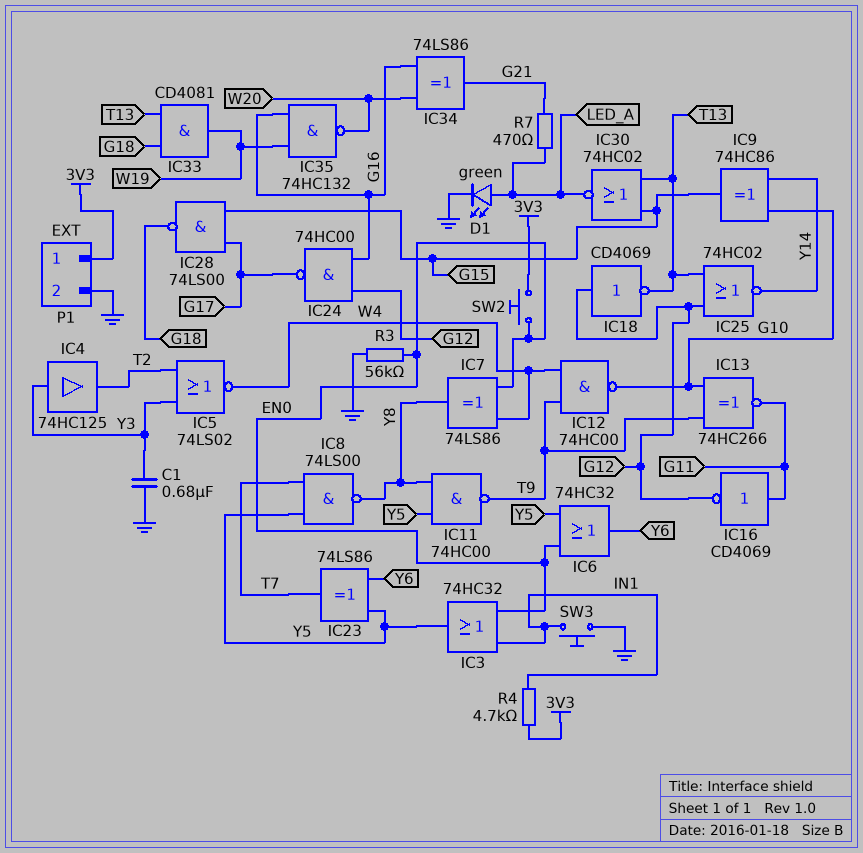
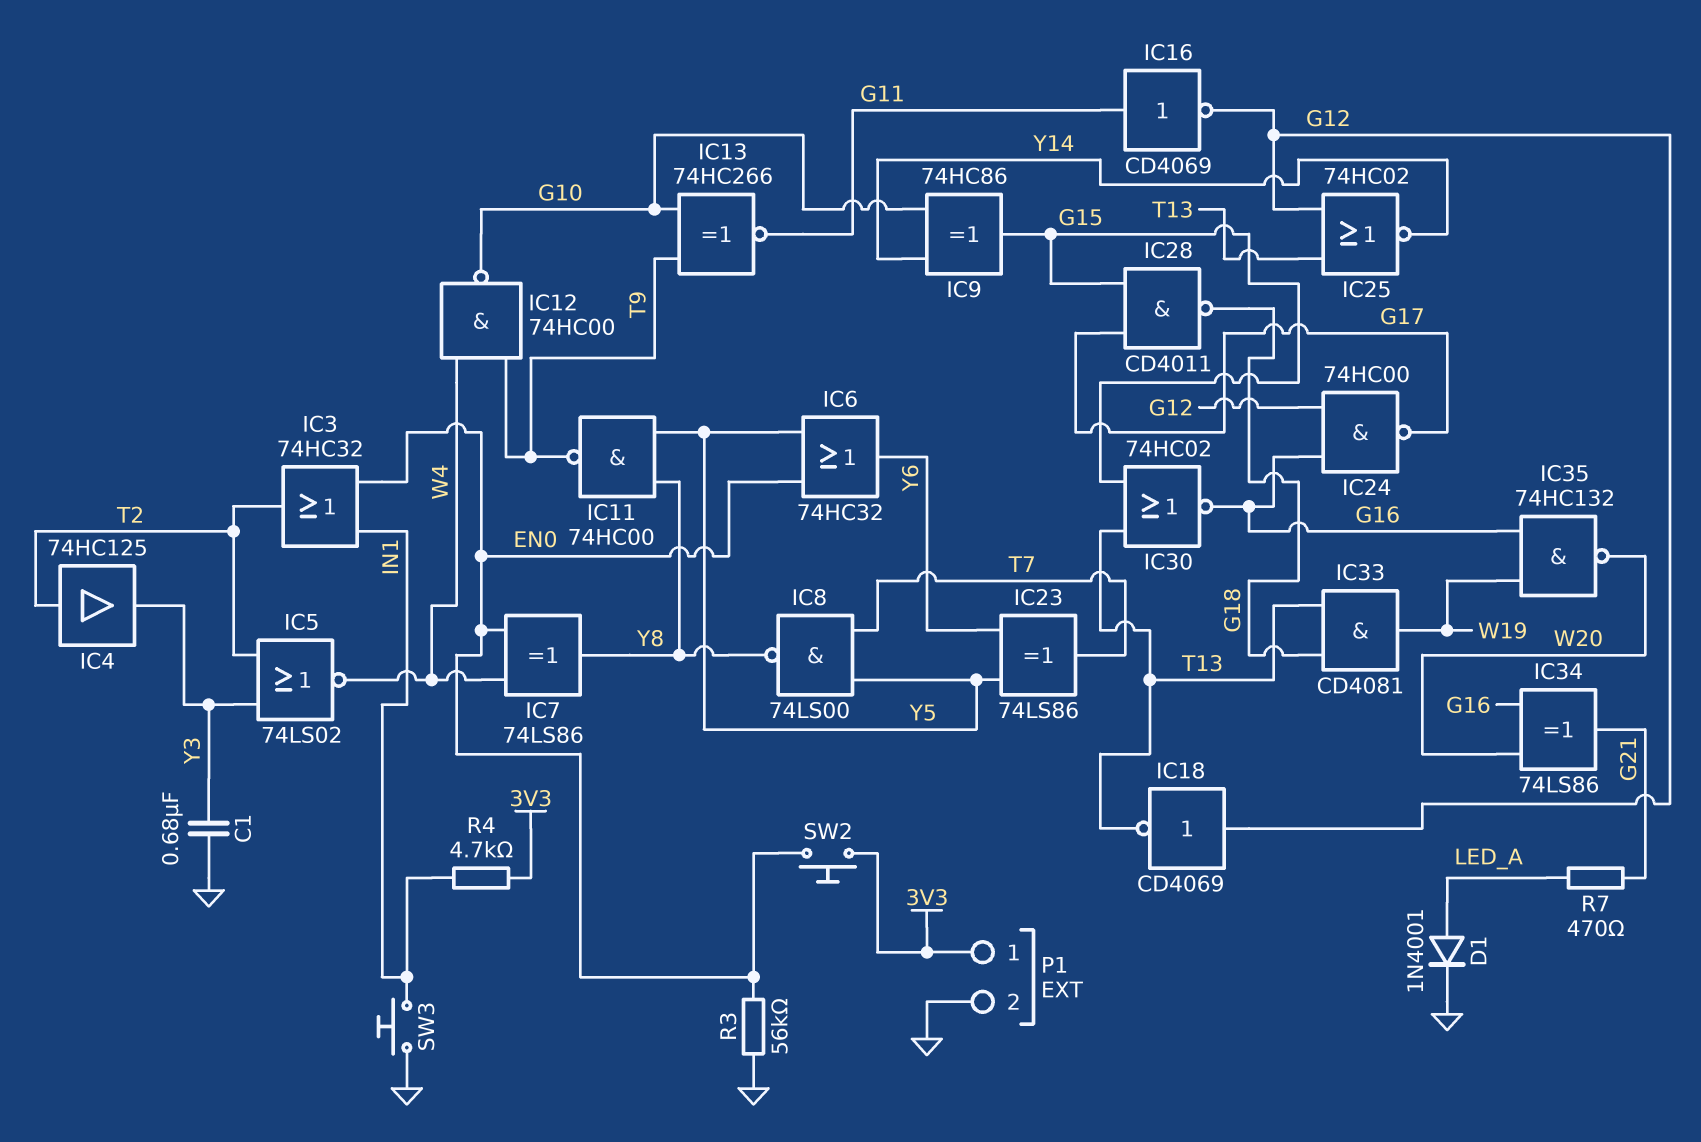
D1: LED green (A LED_A, K GND) -> diode 1N4001 (A LED_A, K GND)
IC3: OR 74HC32 (in EN0, in IN1, out Y5) -> OR 74HC32 (in EN0, in IN1, out T2)
IC4: buffer 74HC125 (in Y3, out T2) -> buffer 74HC125 (in T2, out Y3)
IC28: NAND 74LS00 (in G15, in G17, out G18) -> NAND CD4011 (in G15, in G17, out G18)
IC30: NOR 74HC02 (in G15, in T13, out LED_A) -> NOR 74HC02 (in G15, in T13, out G16)

